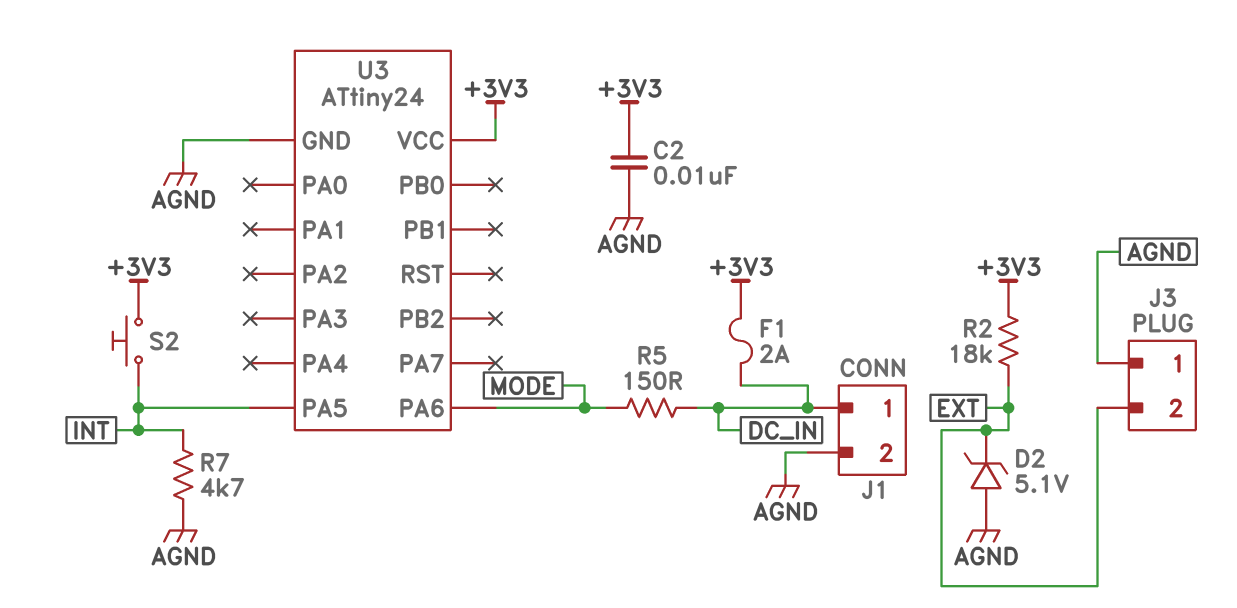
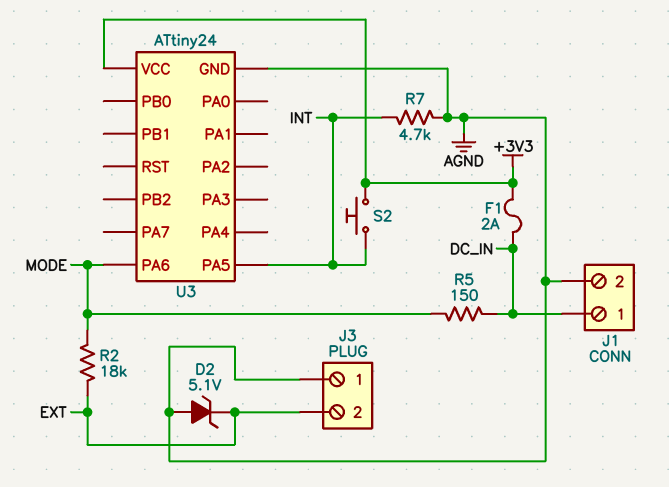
C2: 10nF (+3V3, AGND) -> none
R2: 18k (+3V3, EXT) -> 18k (EXT, MODE)

